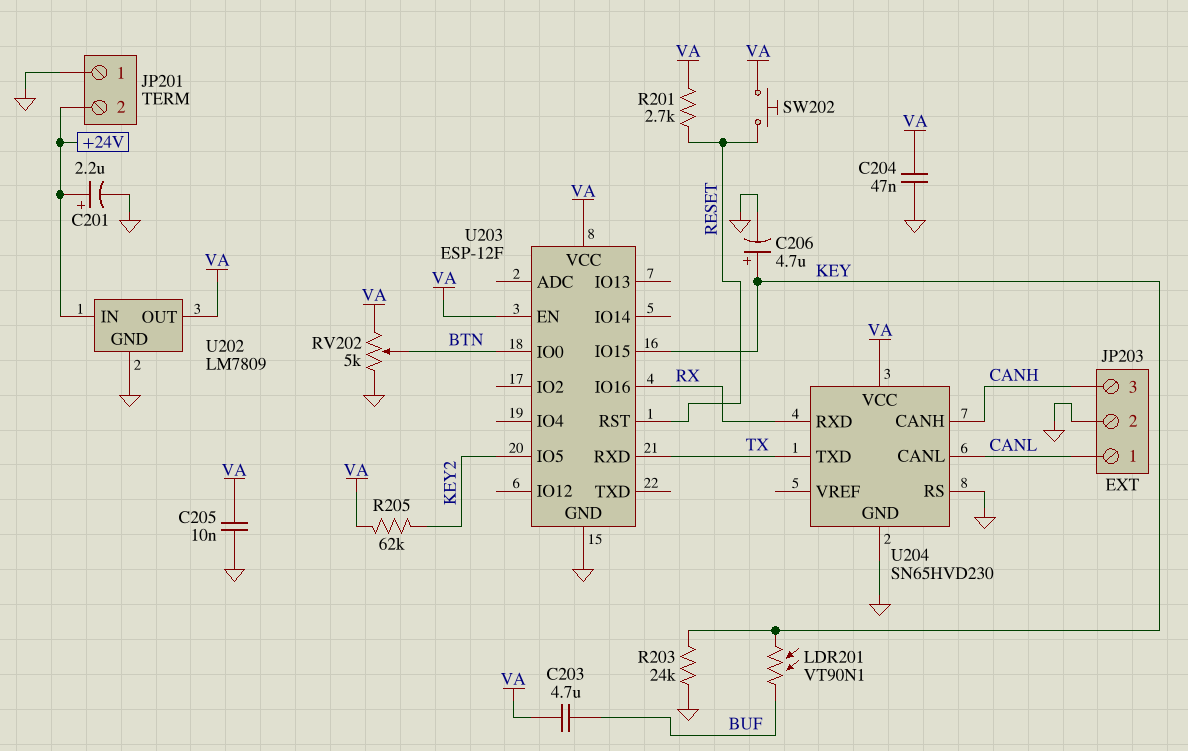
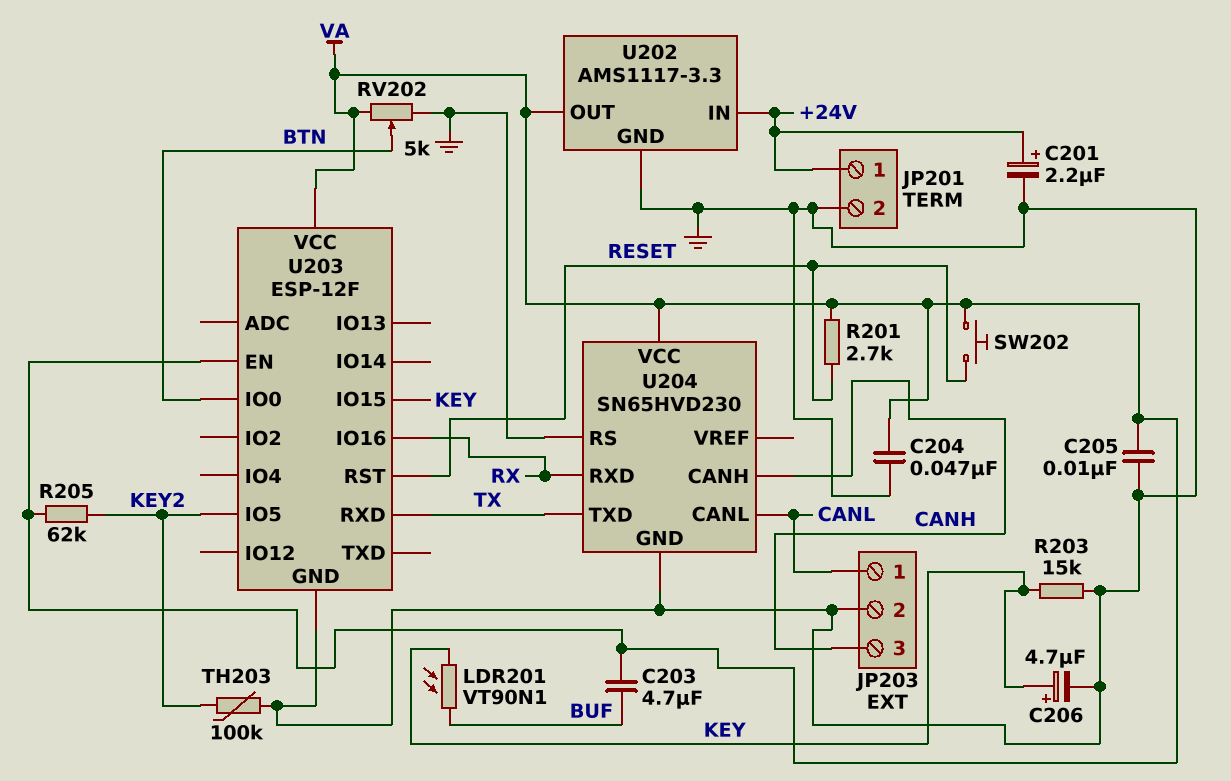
JP201 pin 1: GND -> +24V
JP201 pin 2: +24V -> GND
R203: 24k (GND, KEY) -> 15k (GND, KEY)
TH203: none -> 100k (GND, KEY2)
U202: LM7809 -> AMS1117-3.3

